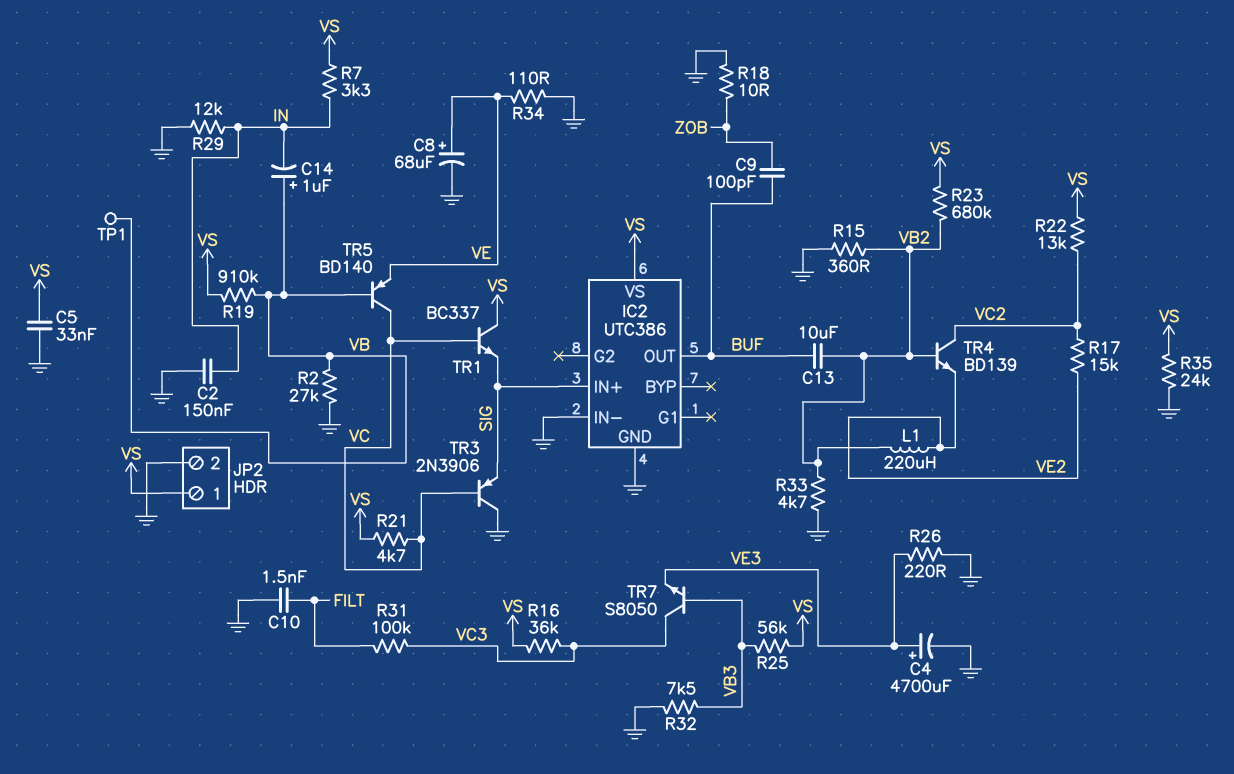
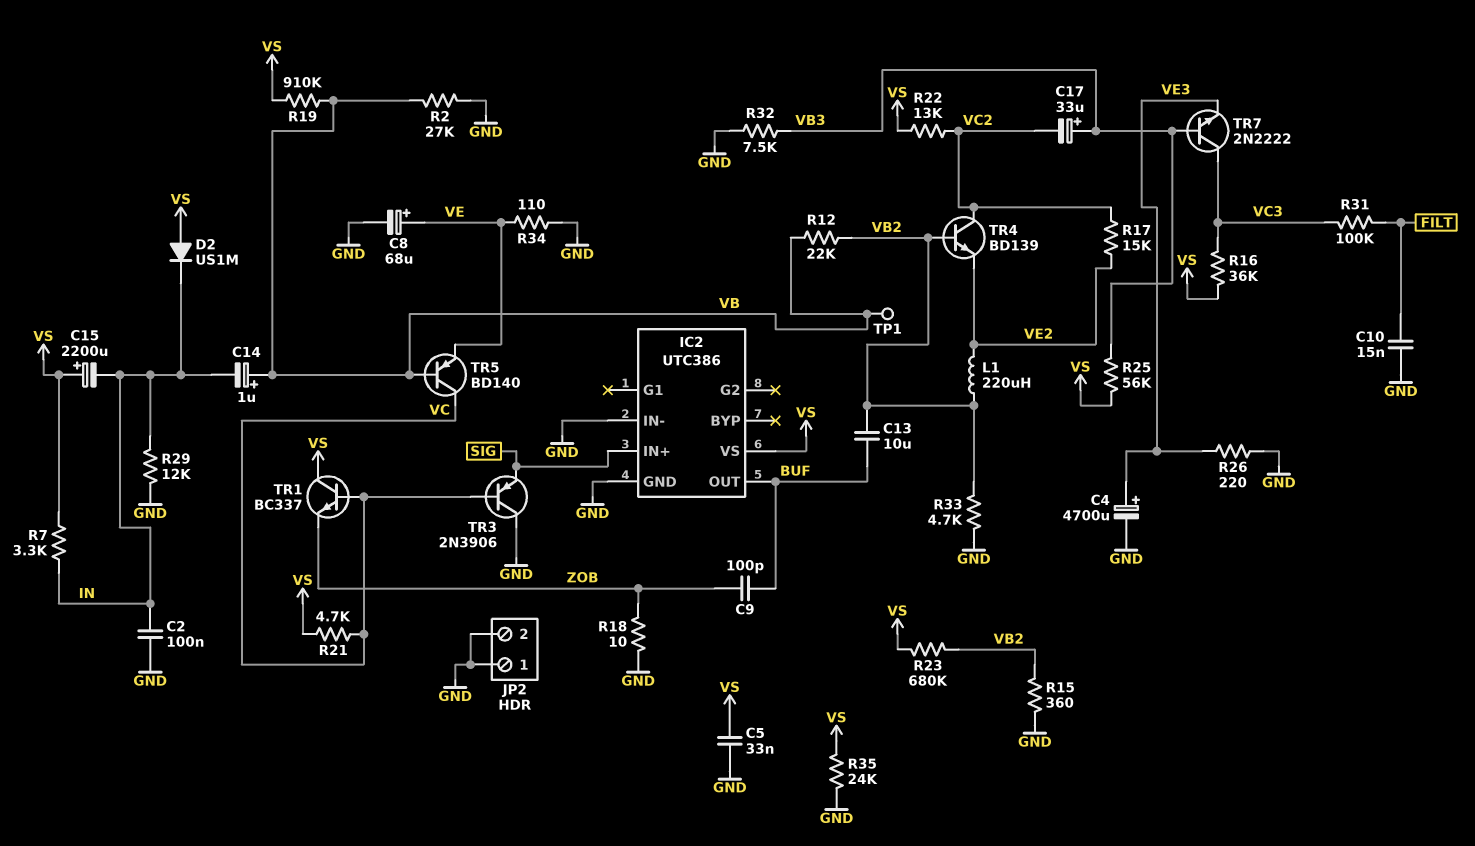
C2: 150nF (GND, IN) -> 100nF (GND, IN)
C10: 1.5nF (FILT, GND) -> 15nF (FILT, GND)
C15: none -> 2200uF (plus VS, minus IN)
C17: none -> 33uF (plus VB3, minus VC2)
D2: none -> diode US1M (A VS, K IN)
JP2 pin 1: VS -> GND
R12: none -> 22k (VB, VB2)
TR1: NPN BC337 (B VC, C VS, E SIG) -> NPN BC337 (B VC, C VS, E ZOB)
TR7: NPN S8050 (B VB3, C VC3, E VE3) -> NPN 2N2222 (B VB3, C VC3, E VE3)

